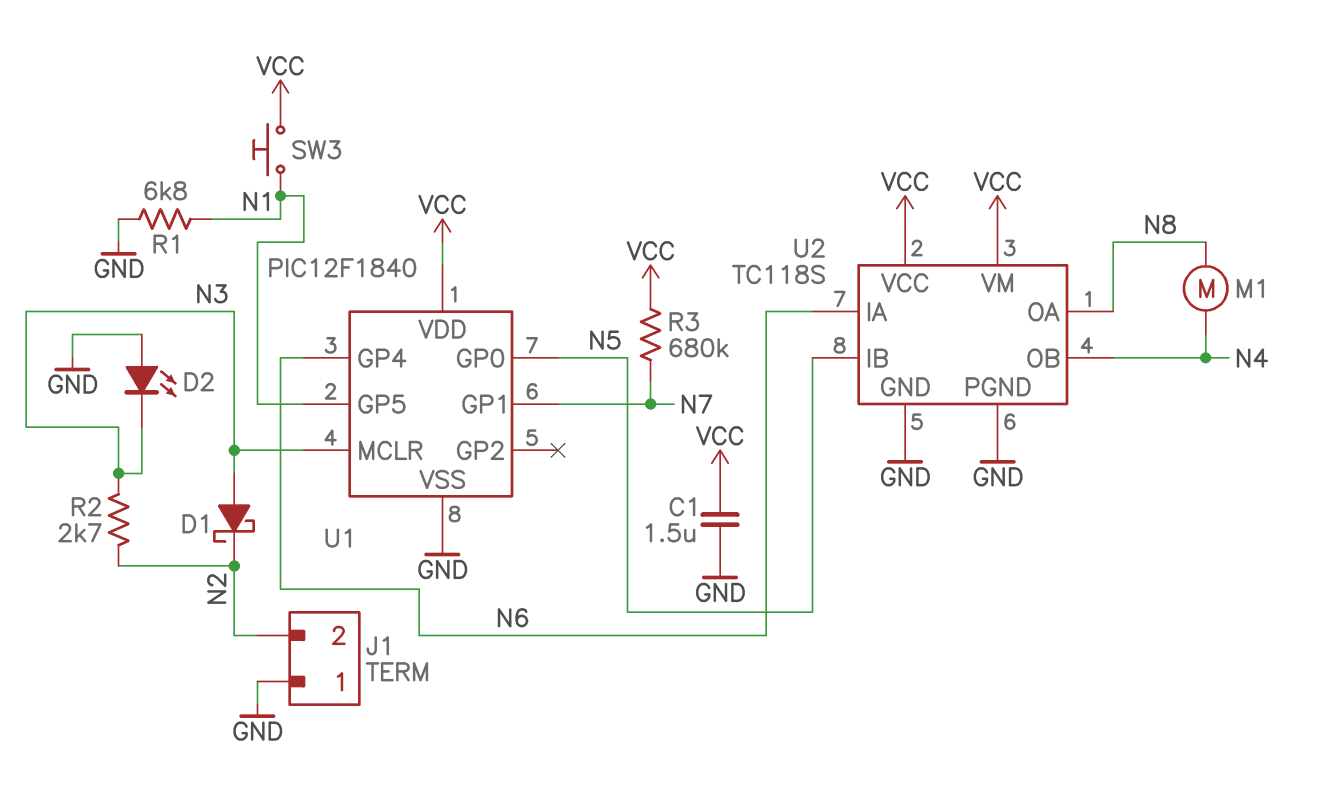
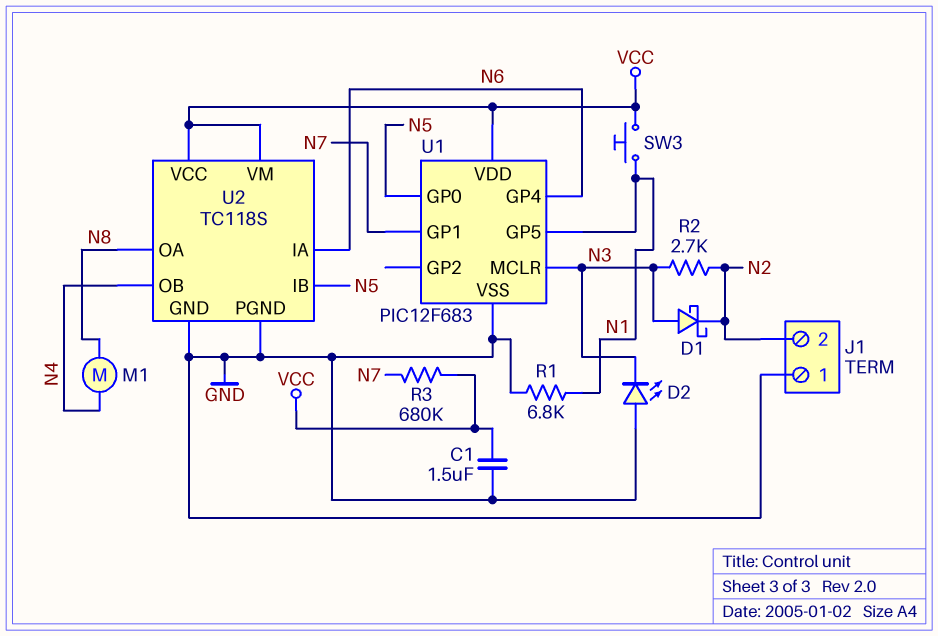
U1: PIC12F1840 -> PIC12F683

